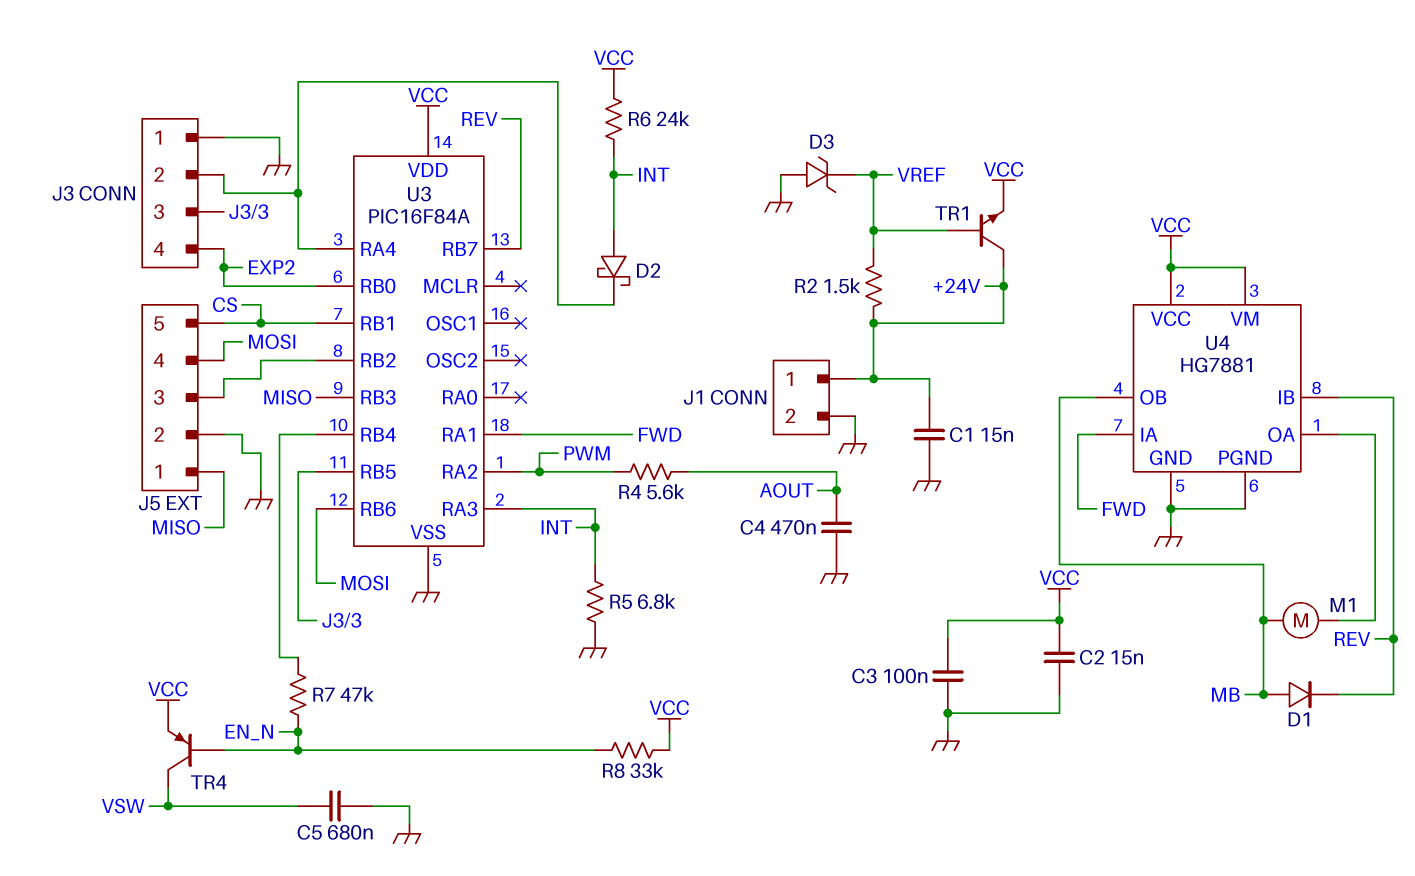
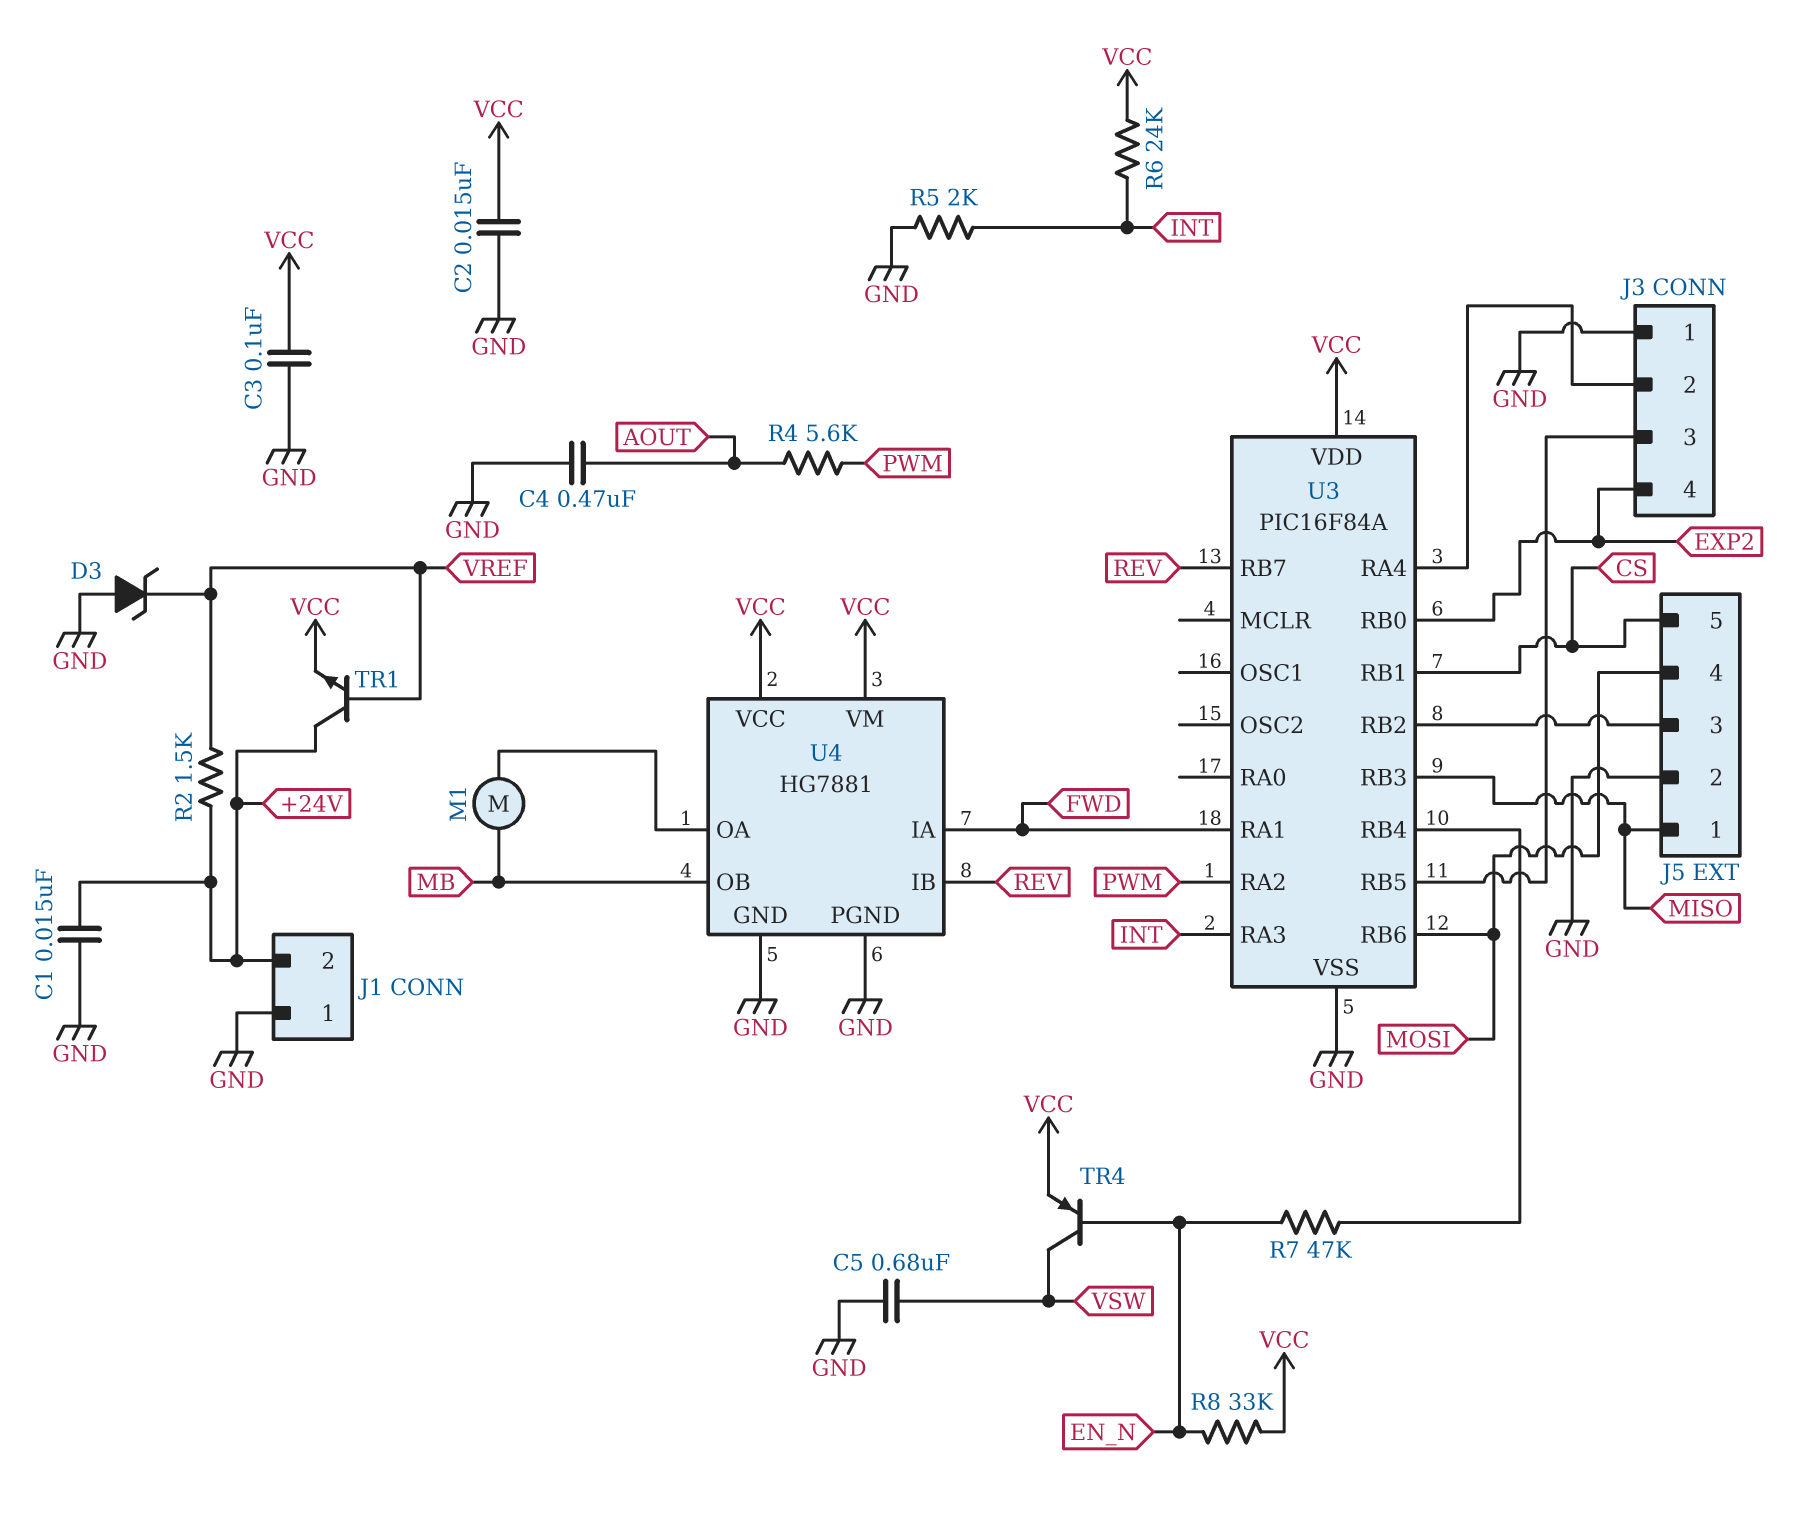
D1: diode (A MB, K REV) -> none
D2: schottky (A INT, K J3/2) -> none
J1 pin 1: +24V -> GND
J1 pin 2: GND -> +24V
R5: 6.8k (GND, INT) -> 2k (GND, INT)

